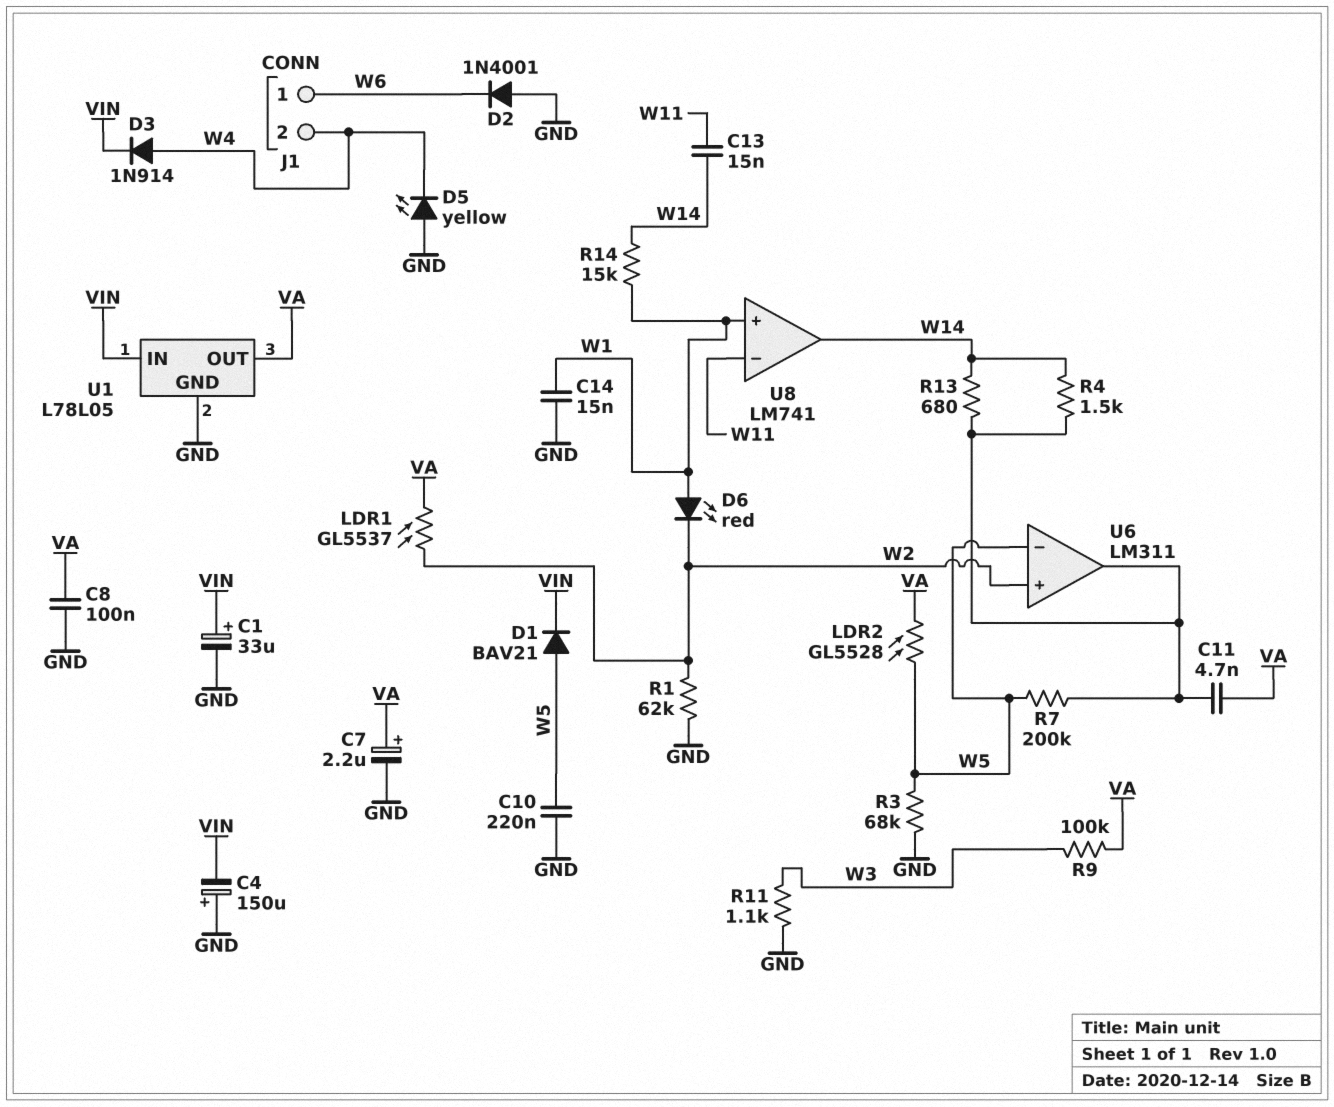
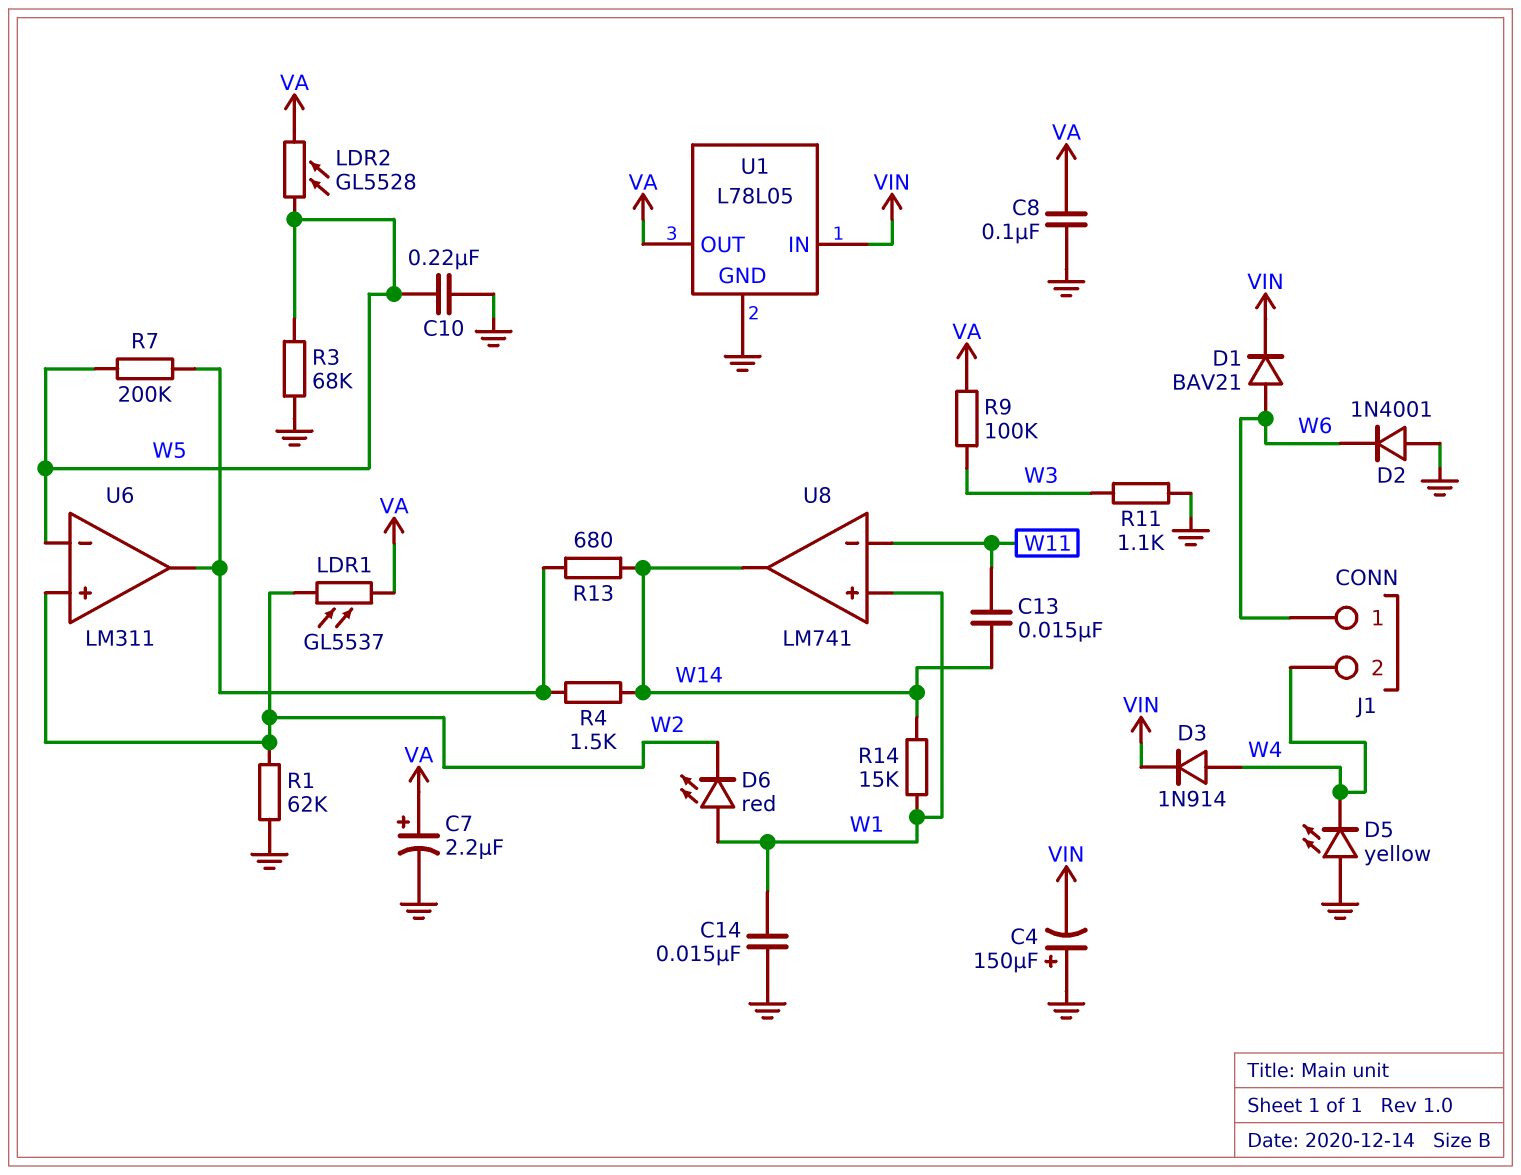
C1: 33uF (plus VIN, minus GND) -> none
C11: 4.7nF (U6/out, VA) -> none
D1: diode BAV21 (A W5, K VIN) -> diode BAV21 (A W6, K VIN)

